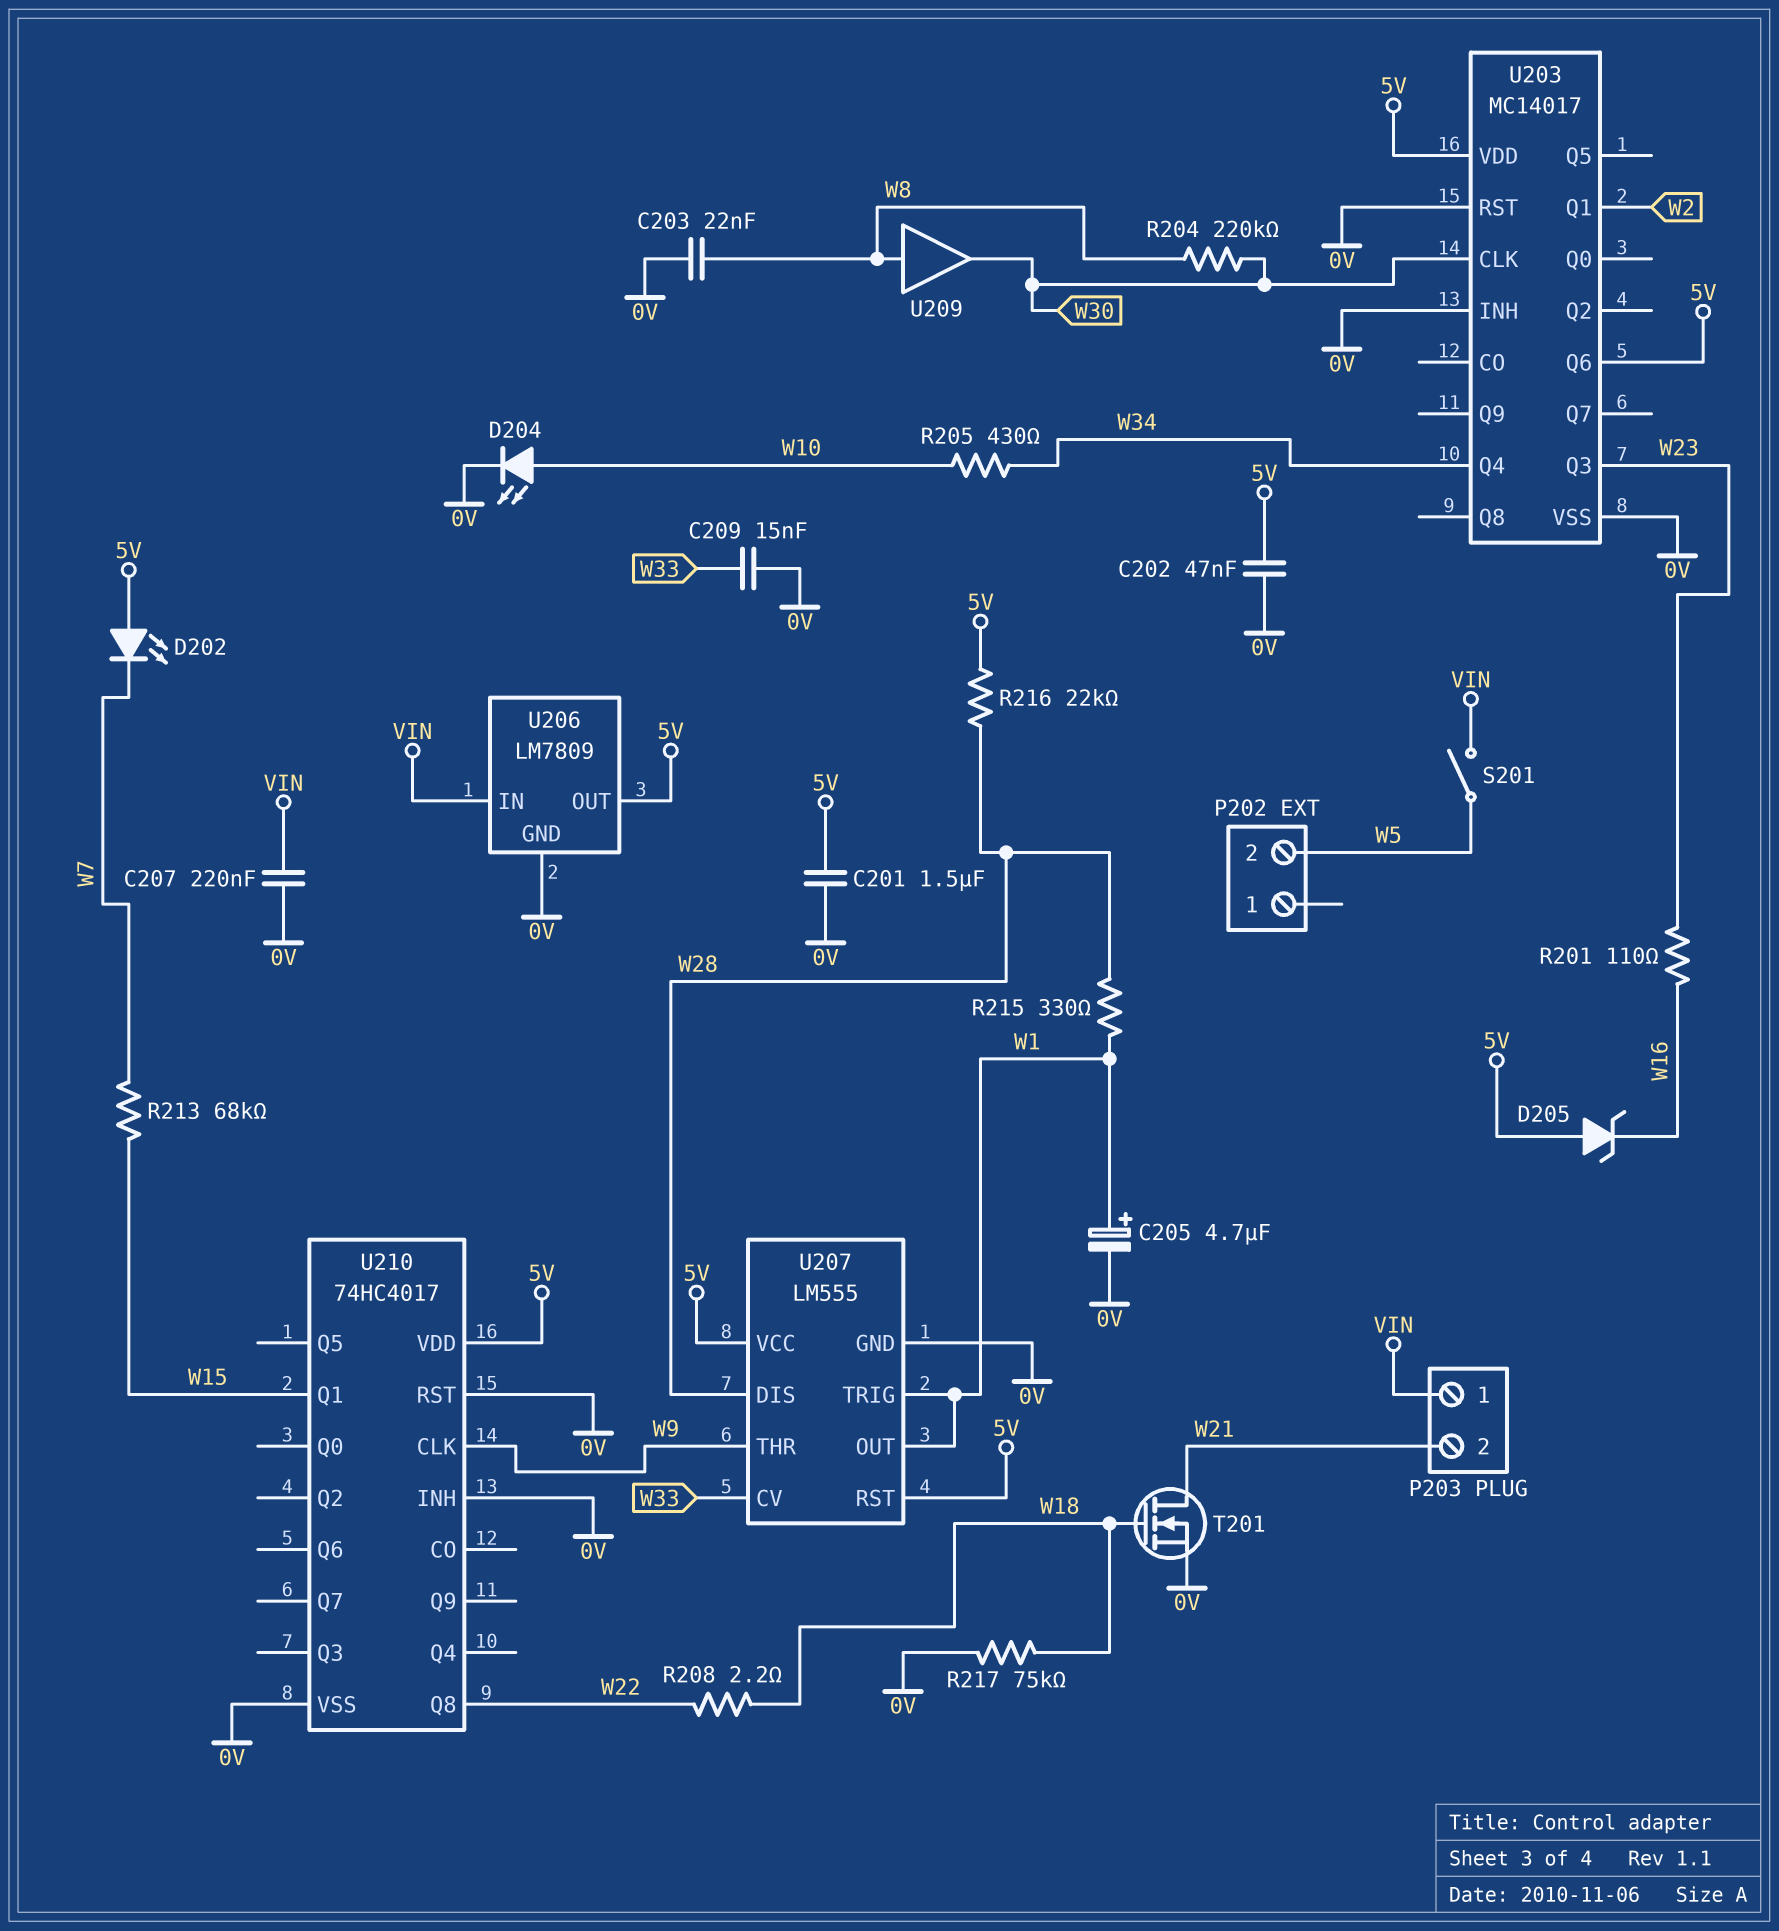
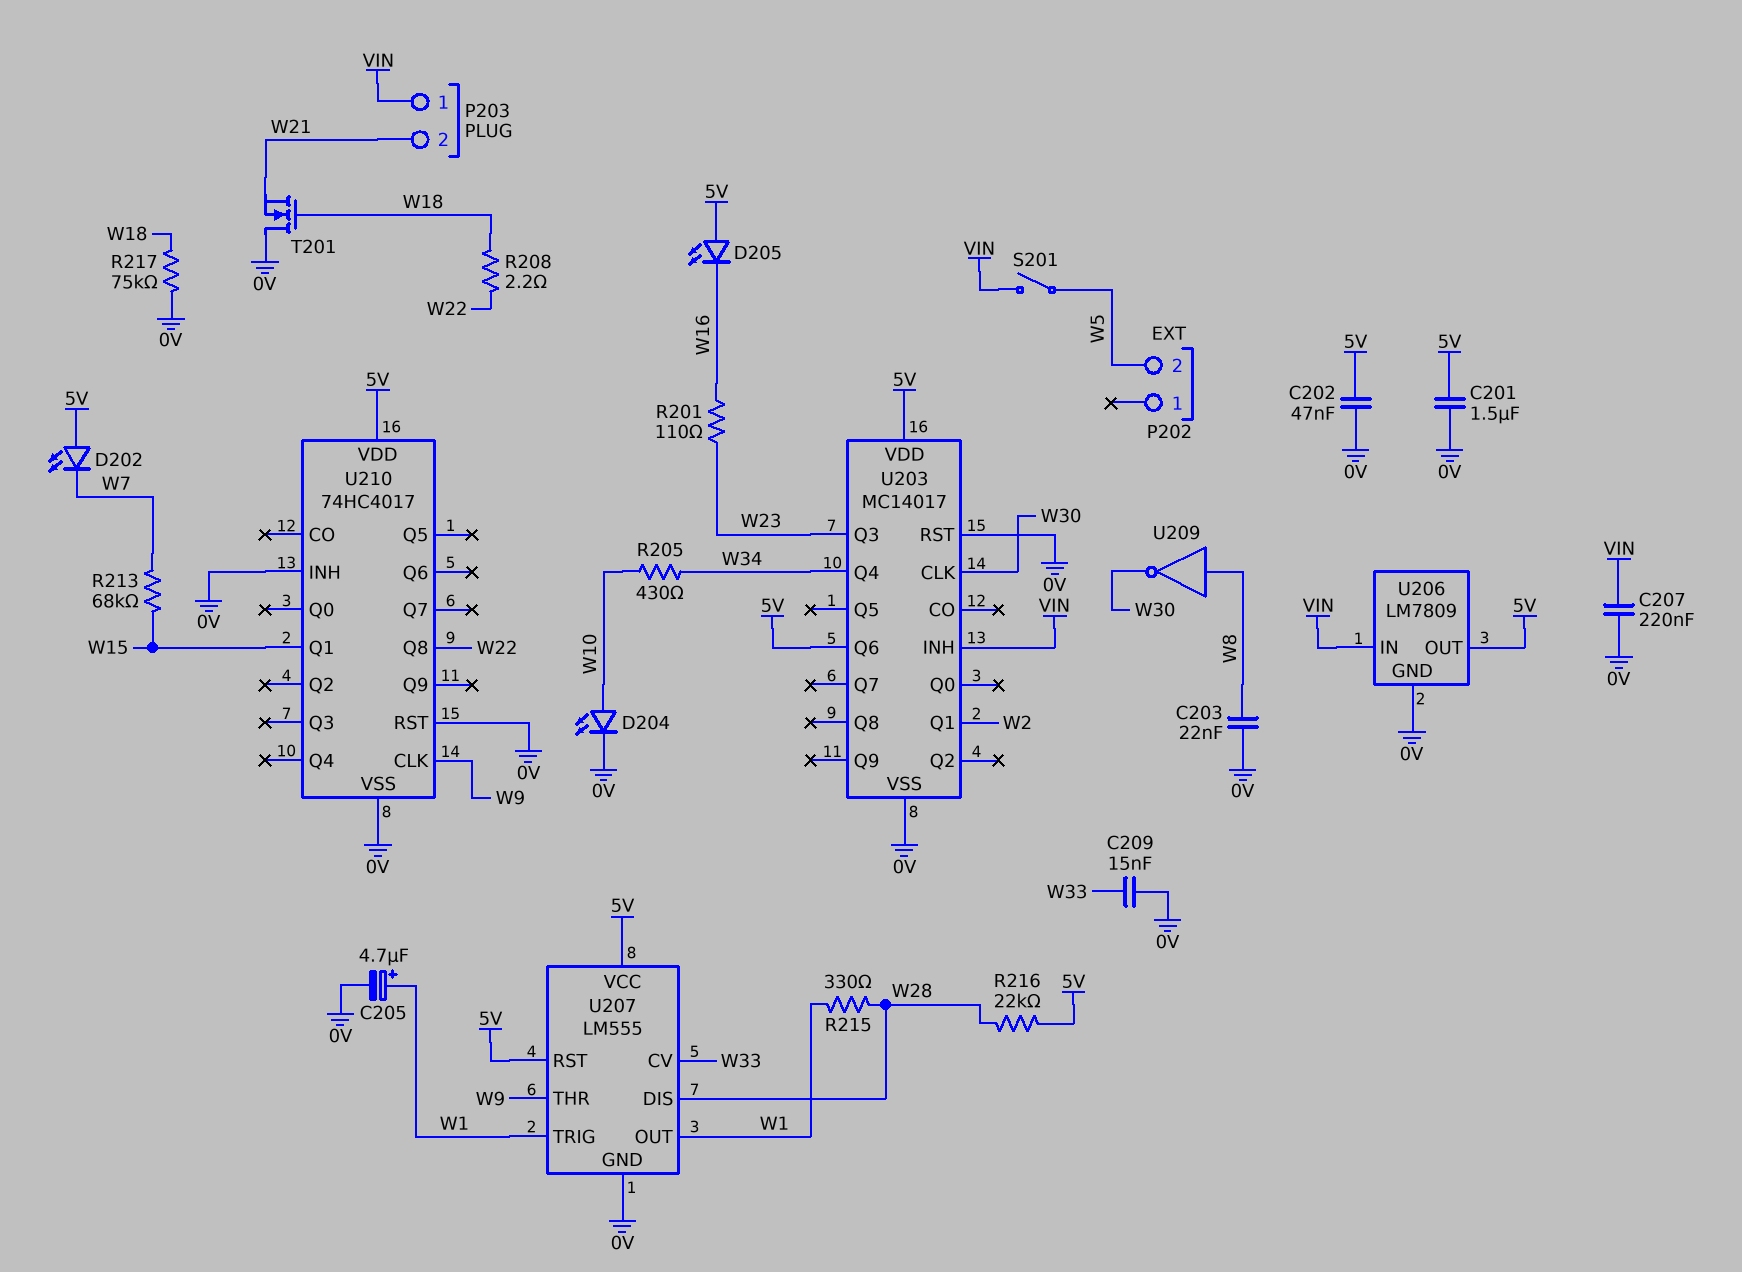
D205: zener (A 5V, K W16) -> LED (A 5V, K W16)
R204: 220k (W8, W30) -> none
T201: NMOS (G W18, D W21, S 0V) -> NMOS (G W18, D 0V, S W21)
U203 pin INH: 0V -> VIN
U209: buffer (in W8, out W30) -> NOT (in W8, out W30)

